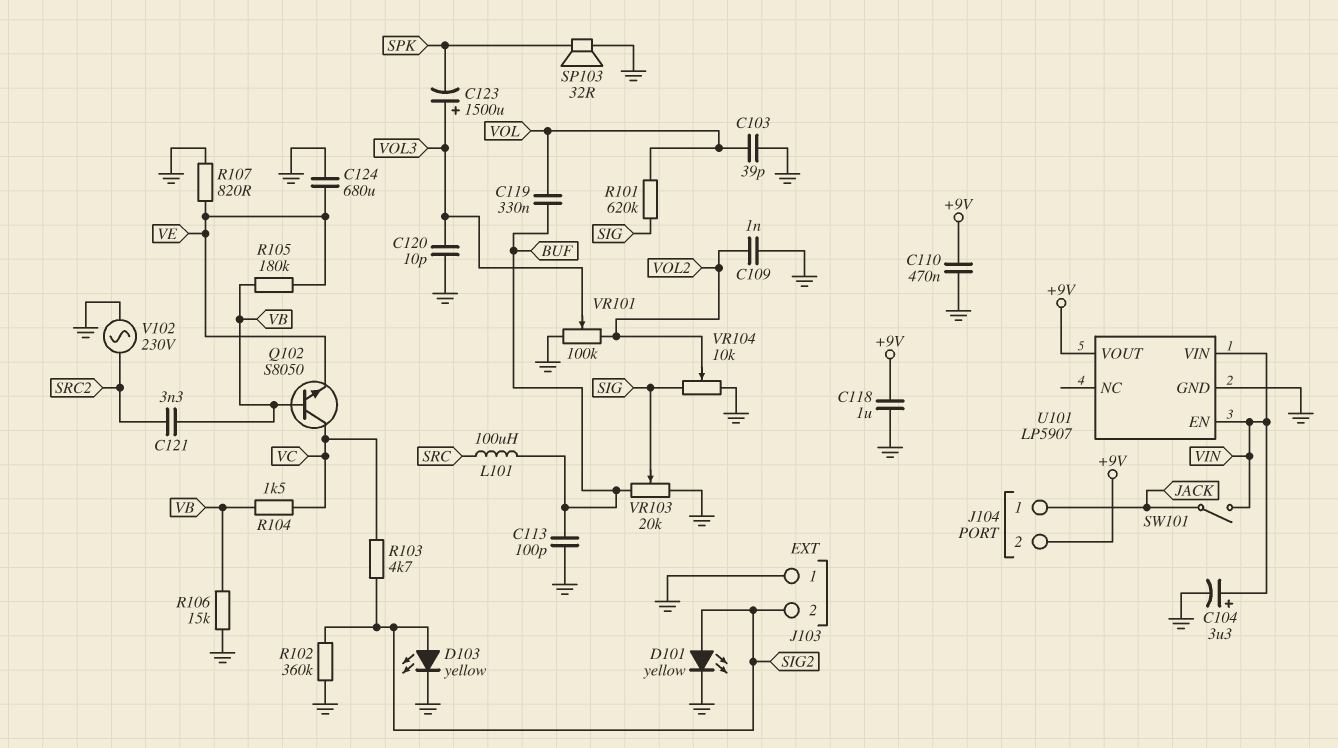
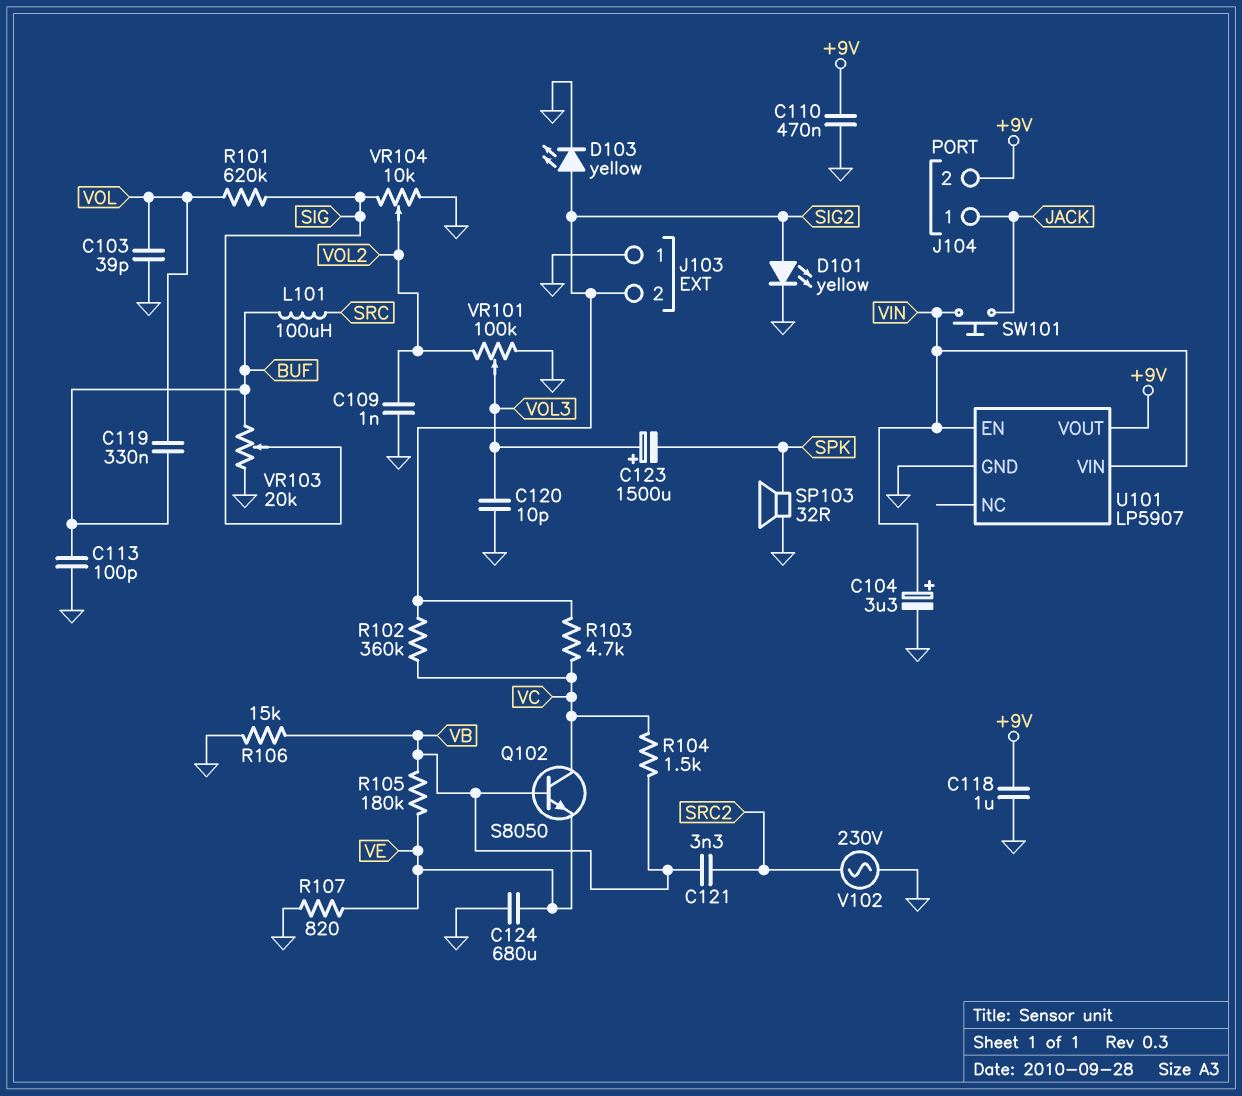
R102: 360k (GND, SIG2) -> 360k (SIG2, VC)
SW101: switch (JACK, VIN) -> button (JACK, VIN)

